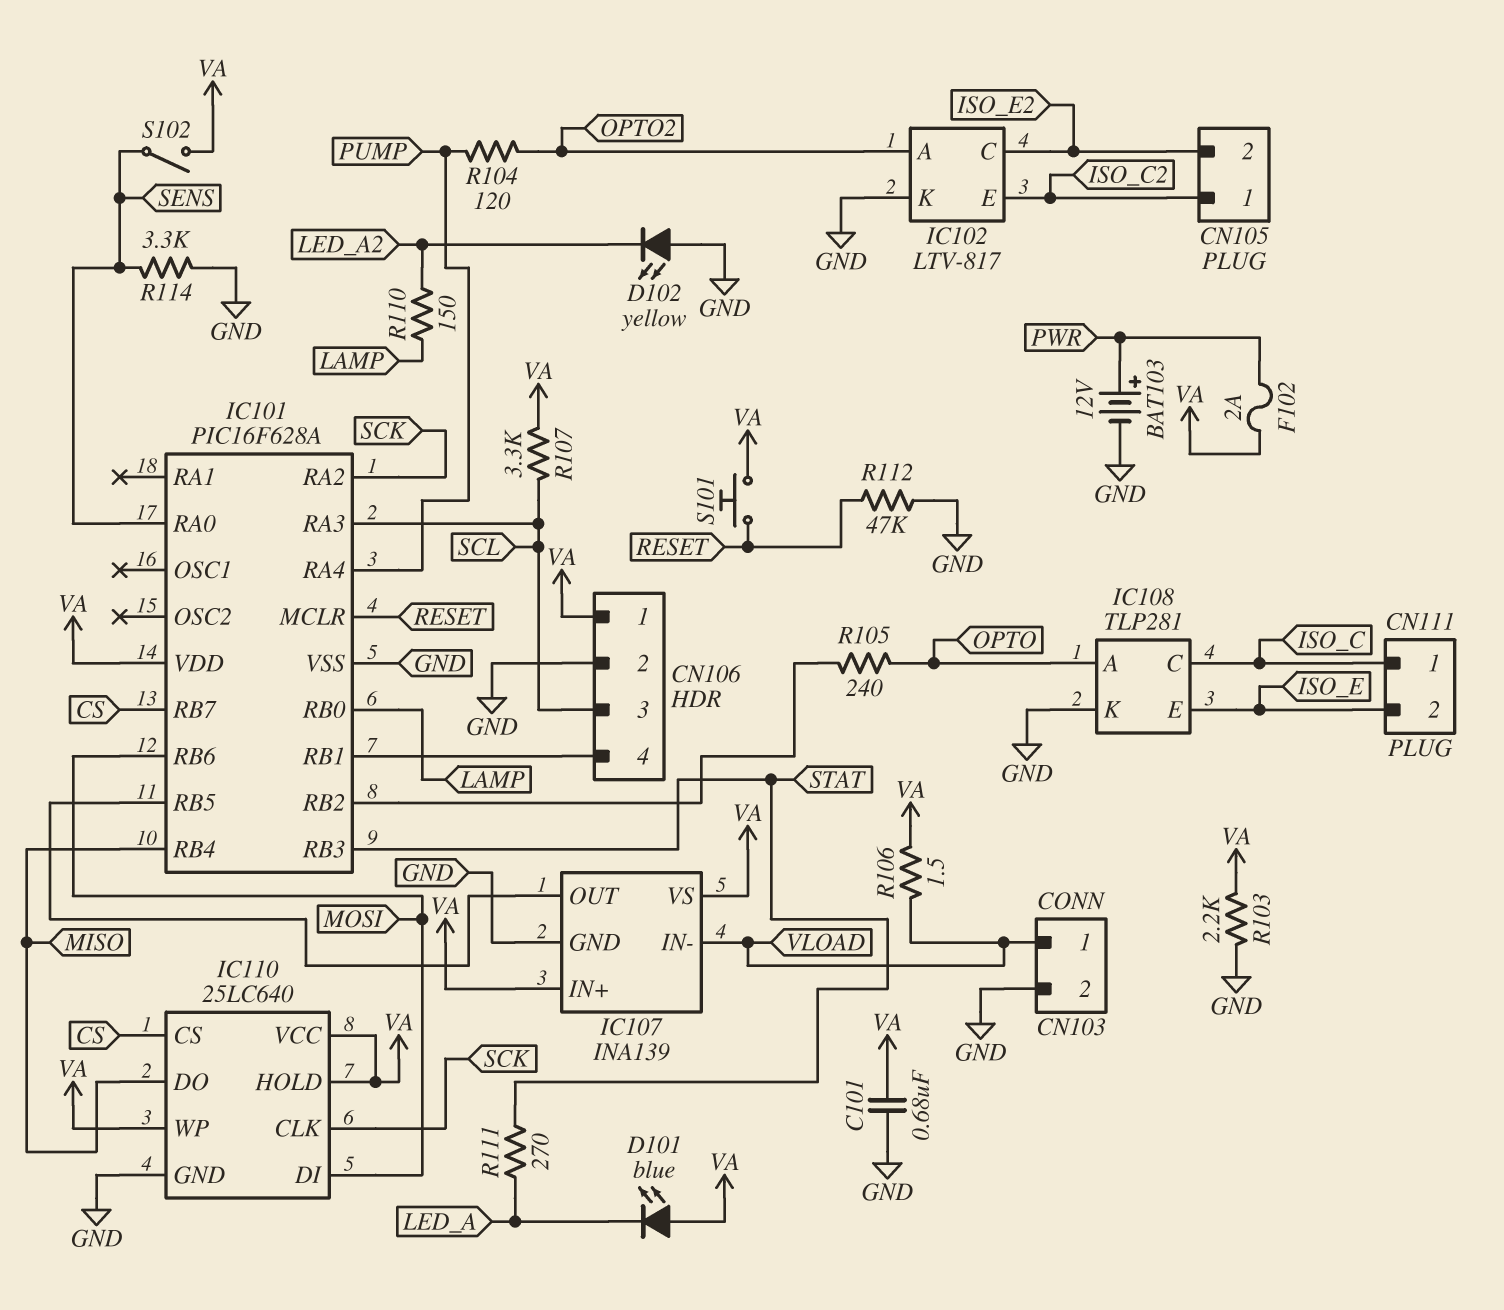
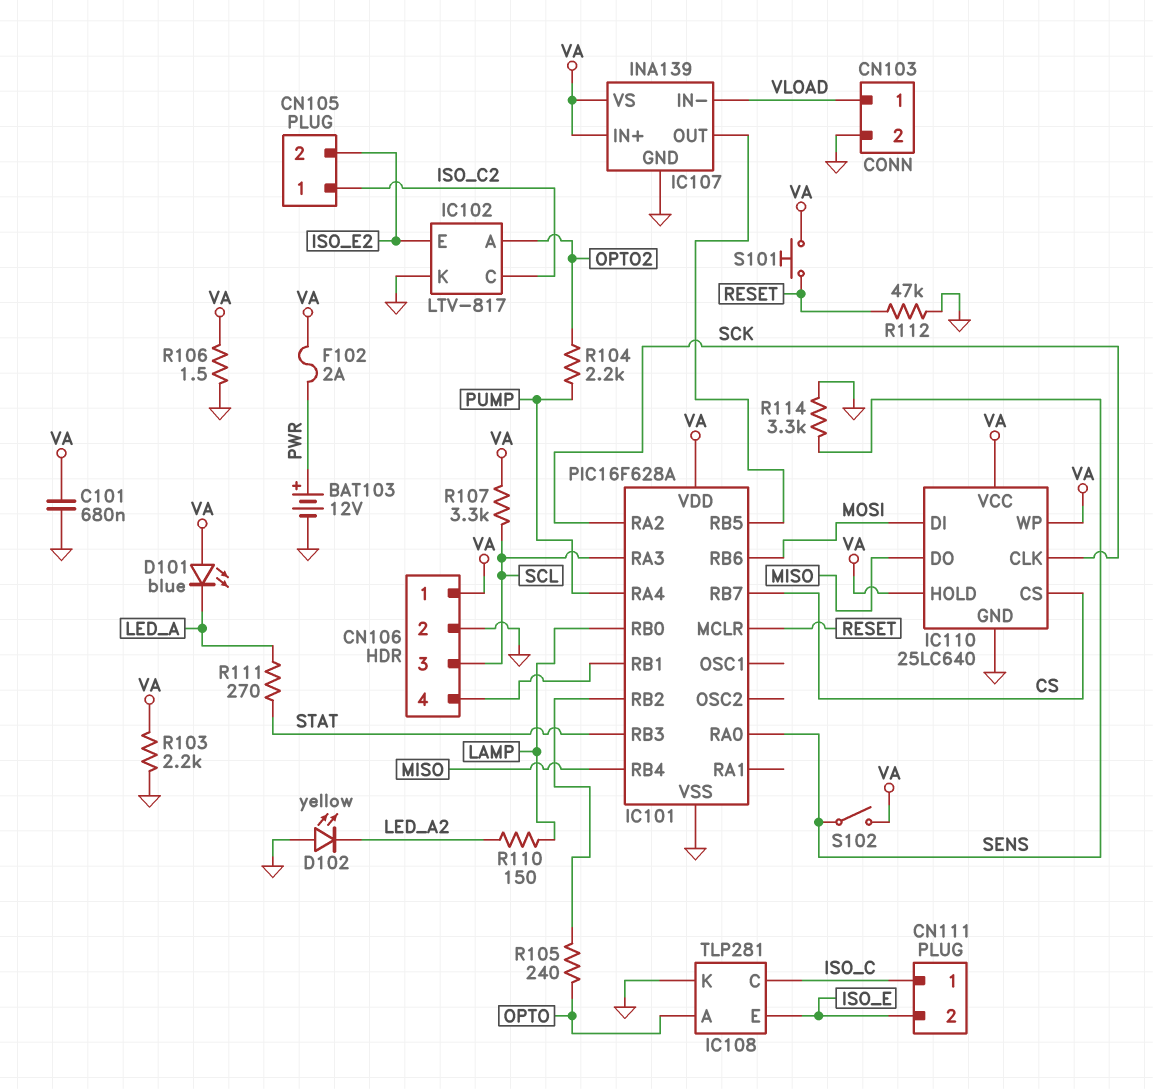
IC102 pin C: ISO_E2 -> ISO_C2
IC102 pin E: ISO_C2 -> ISO_E2
R104: 120 (OPTO2, PUMP) -> 2.2k (OPTO2, PUMP)
R106: 1.5 (VA, VLOAD) -> 1.5 (GND, VA)

